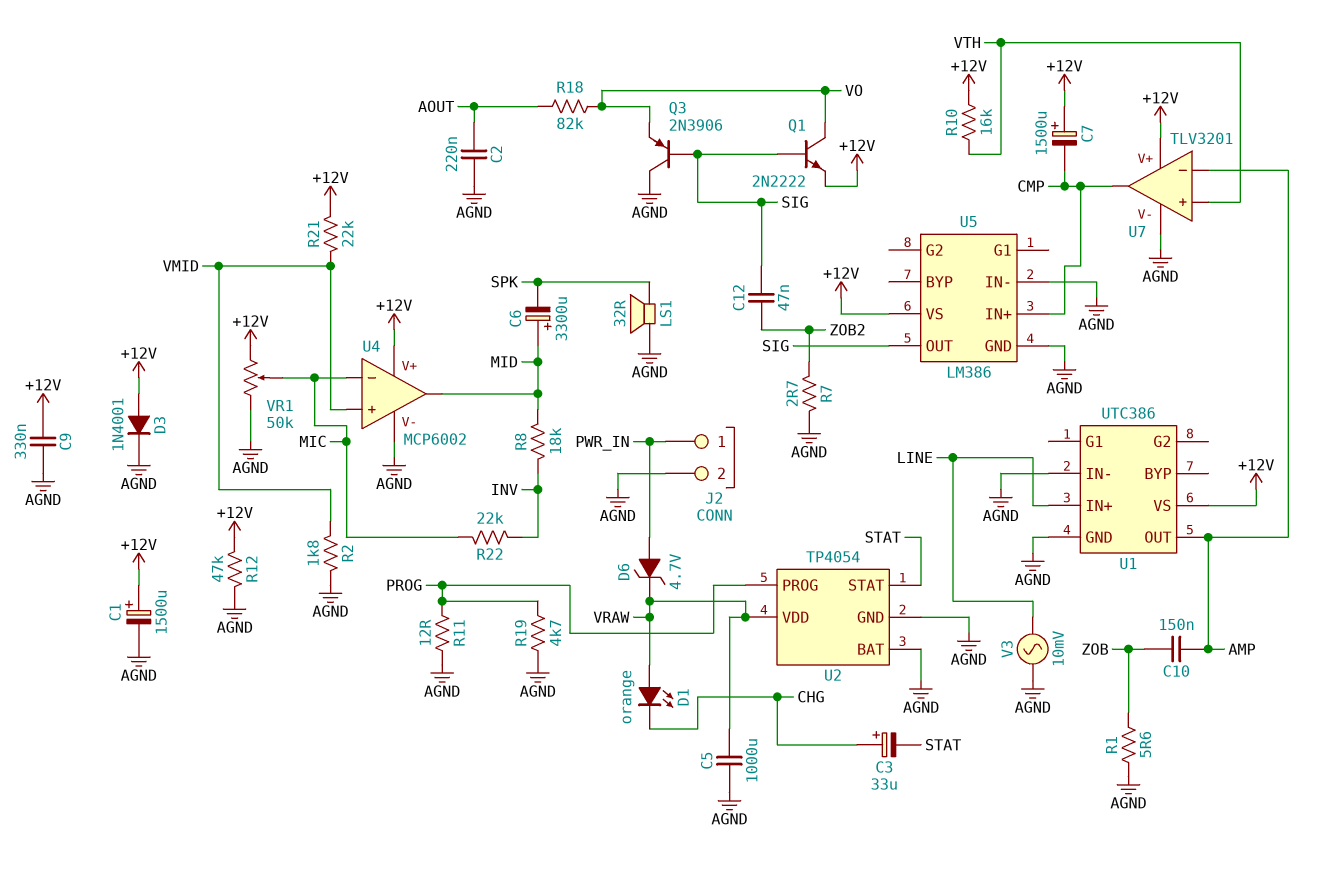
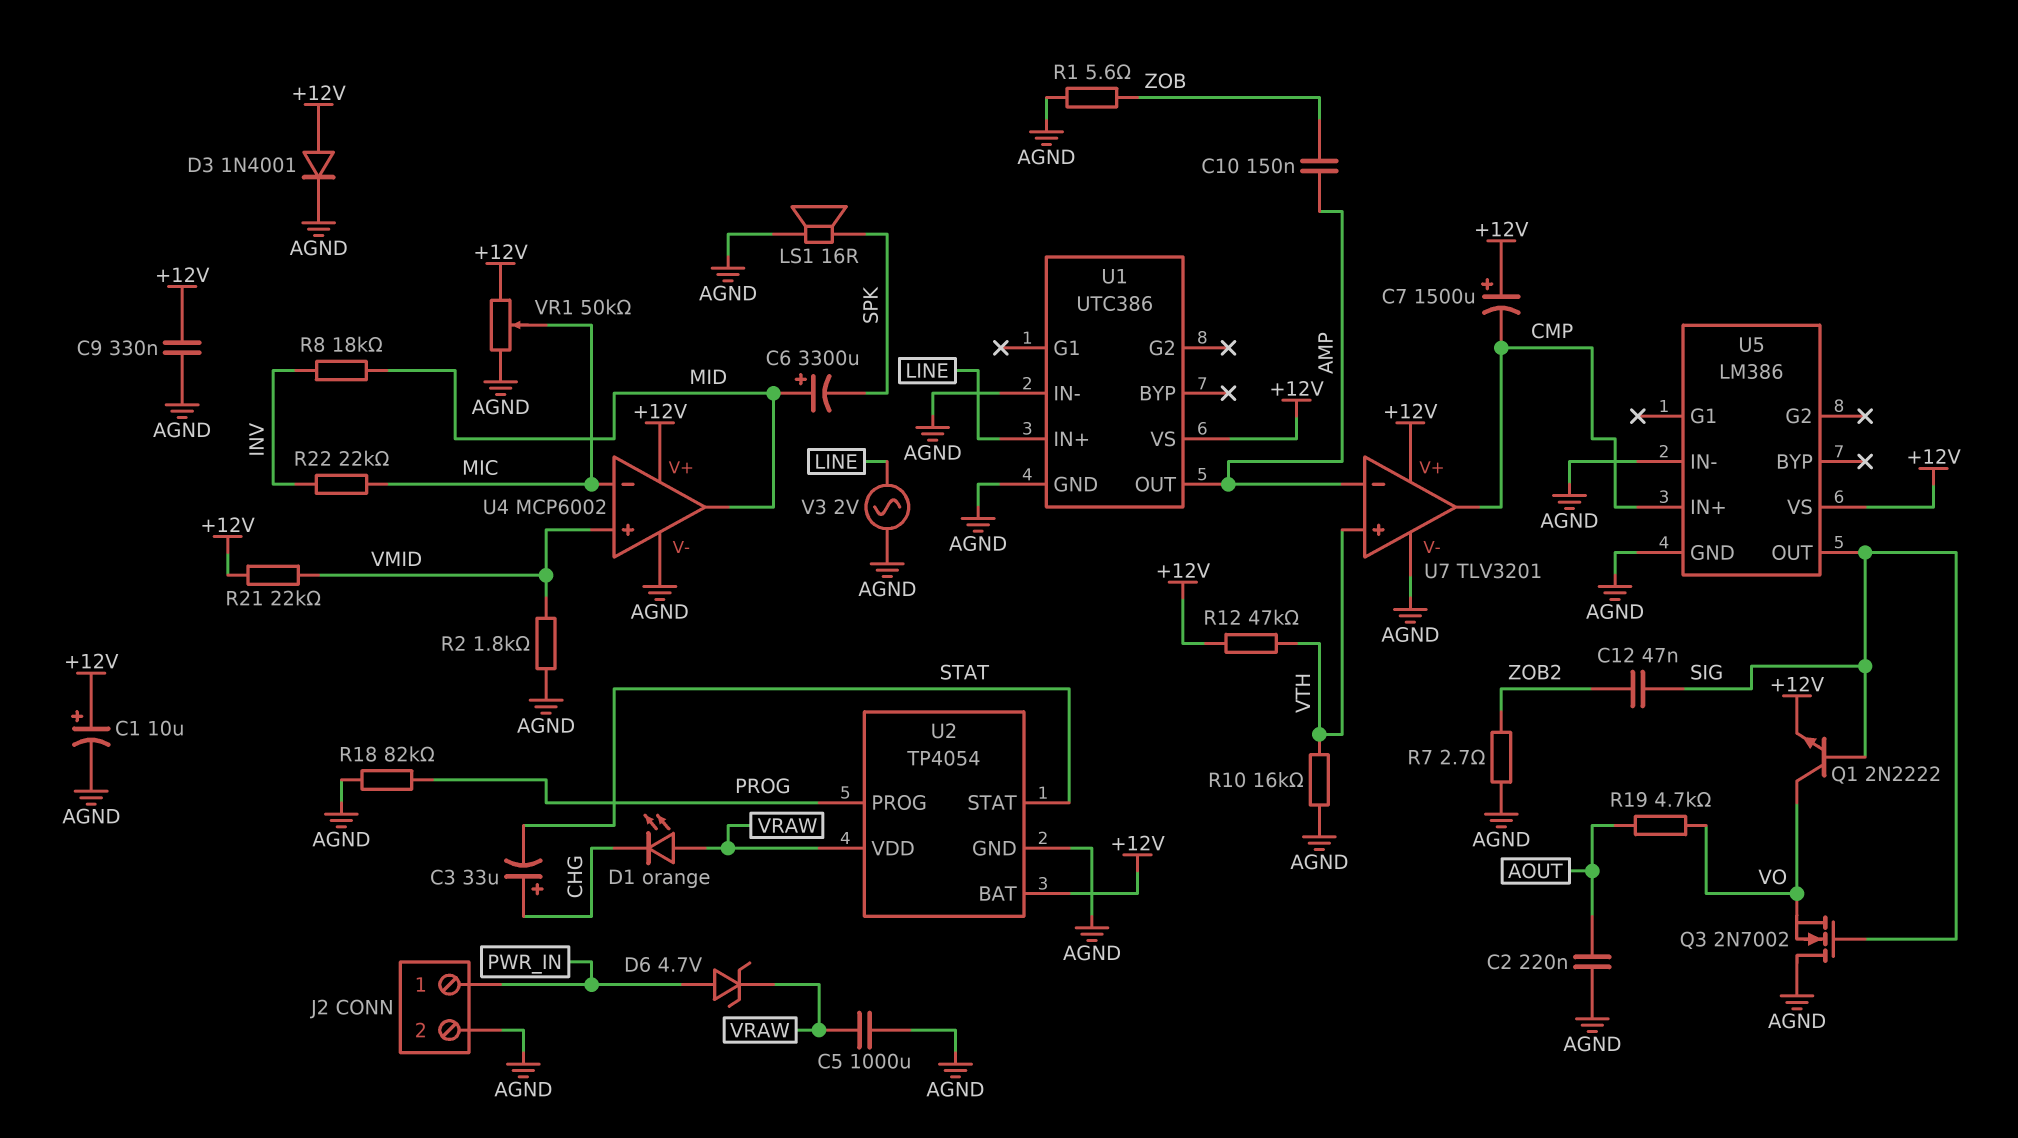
C1: 1500uF (plus +12V, minus AGND) -> 10uF (plus +12V, minus AGND)
LS1: speaker 32R (AGND, SPK) -> speaker 16R (AGND, SPK)
Q3: PNP 2N3906 (B SIG, C AGND, E VO) -> NMOS 2N7002 (G SIG, D AGND, S VO)
R10: 16k (+12V, VTH) -> 16k (AGND, VTH)
R11: 12 (AGND, PROG) -> none
R12: 47k (+12V, AGND) -> 47k (+12V, VTH)
R18: 82k (AOUT, VO) -> 82k (AGND, PROG)
R19: 4.7k (AGND, PROG) -> 4.7k (AOUT, VO)
U2 pin BAT: AGND -> +12V
V3: AC 10mV (AGND, LINE) -> AC 2V (AGND, LINE)

